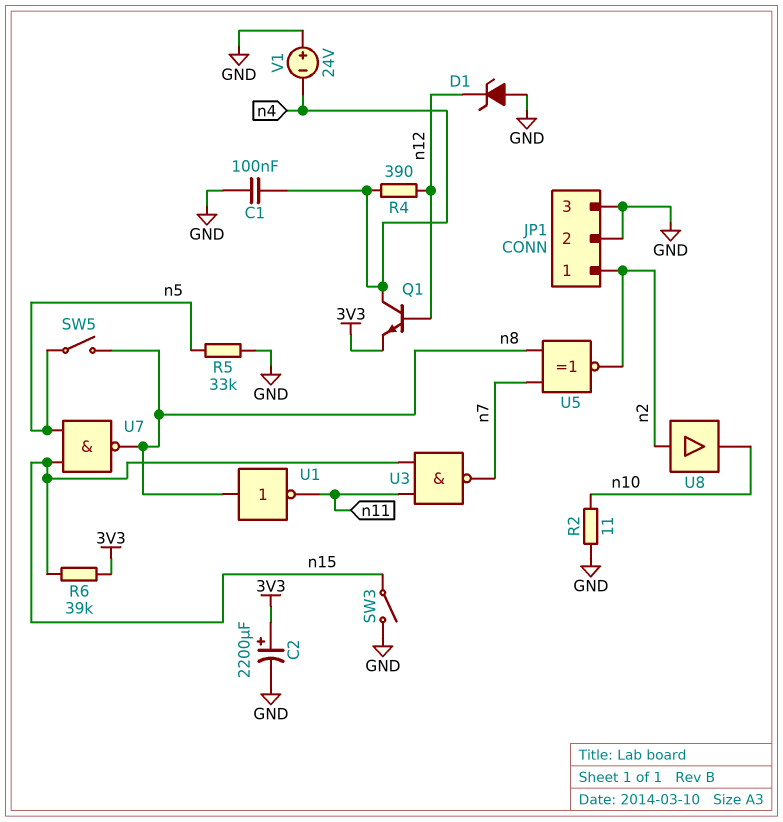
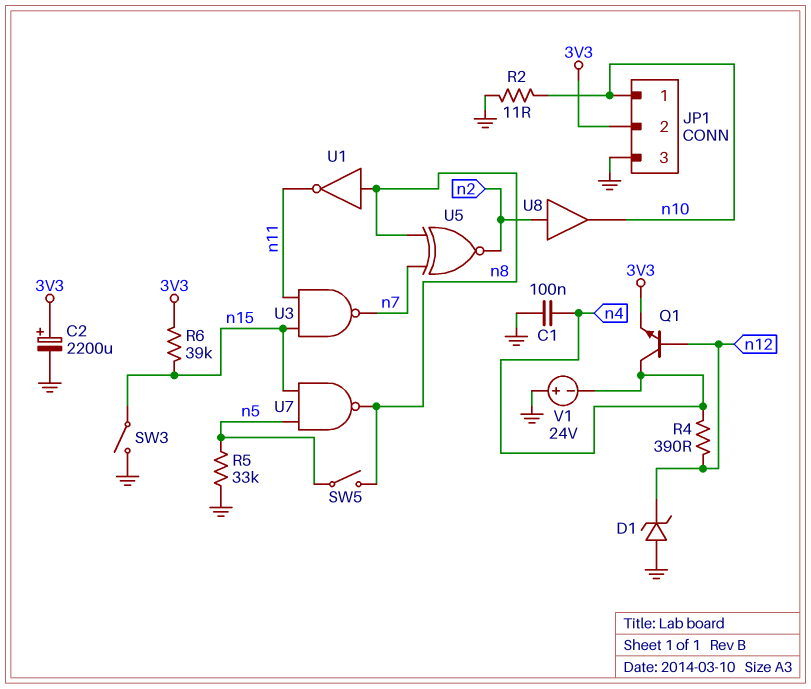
JP1 pin 1: n2 -> n10
JP1 pin 2: GND -> 3V3

